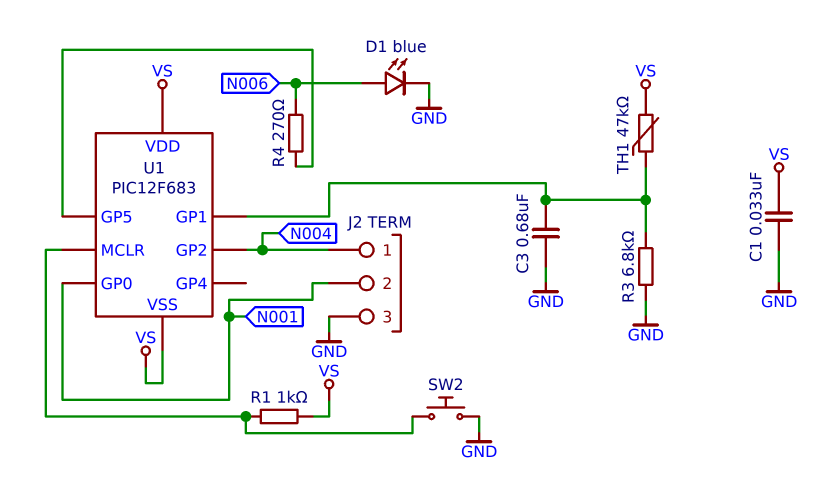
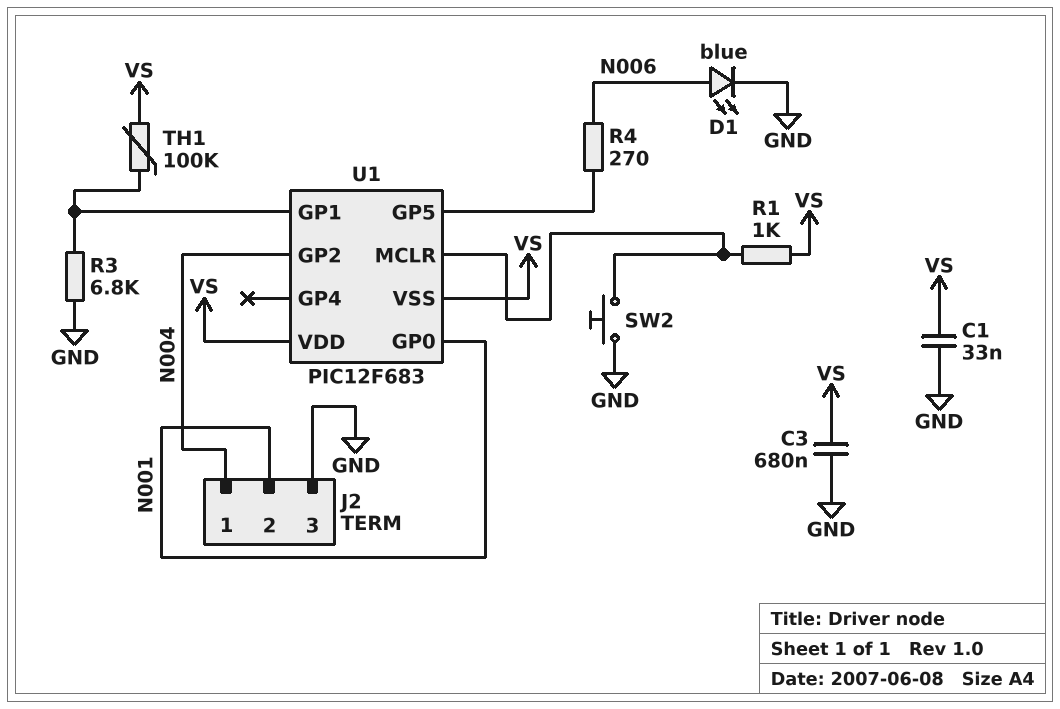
C3: 680nF (GND, U1/GP1) -> 680nF (GND, VS)
TH1: 47k (U1/GP1, VS) -> 100k (U1/GP1, VS)

